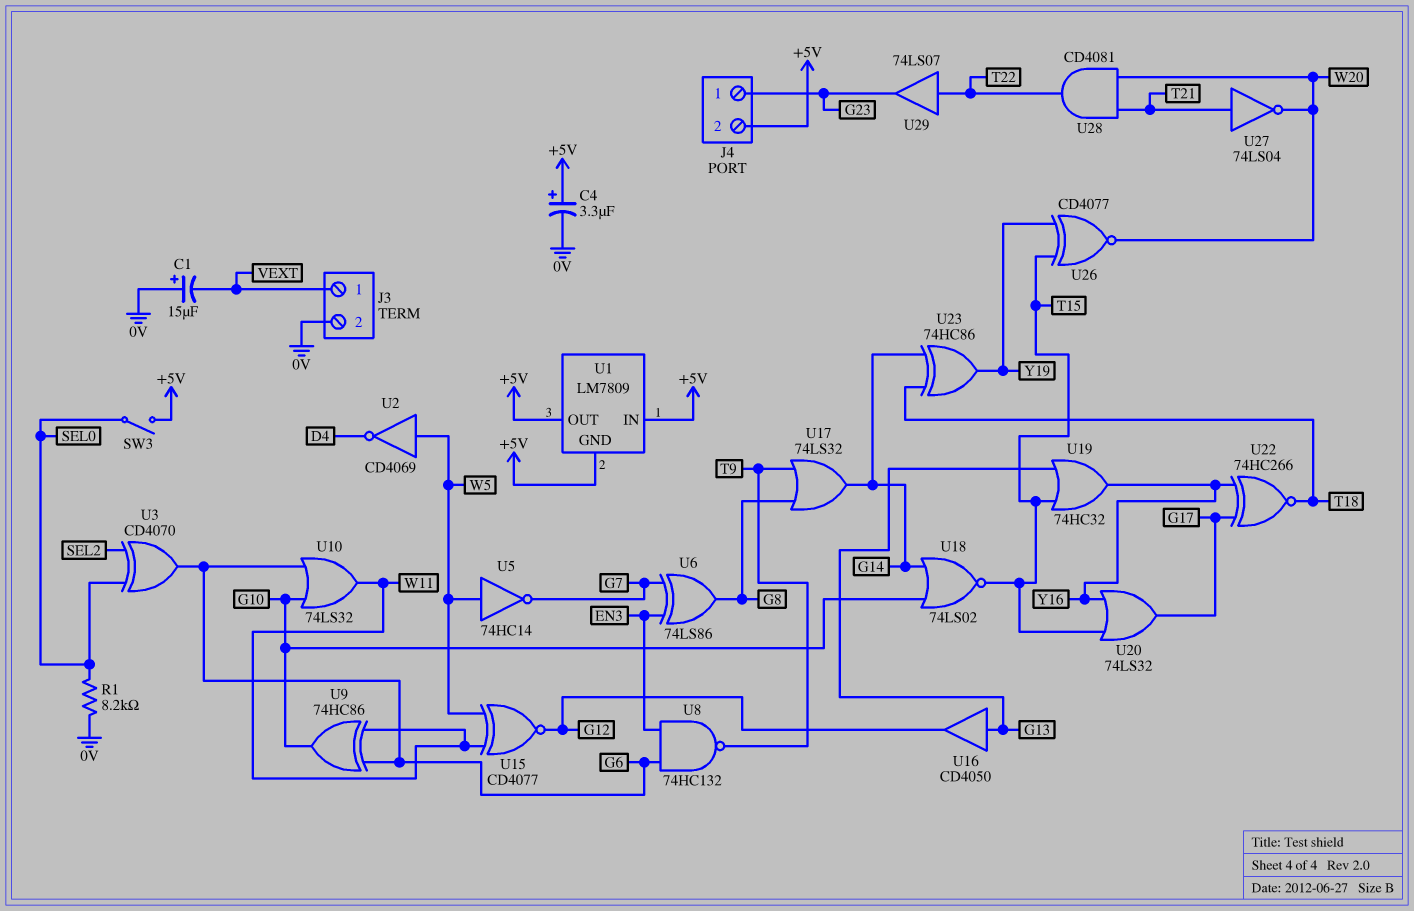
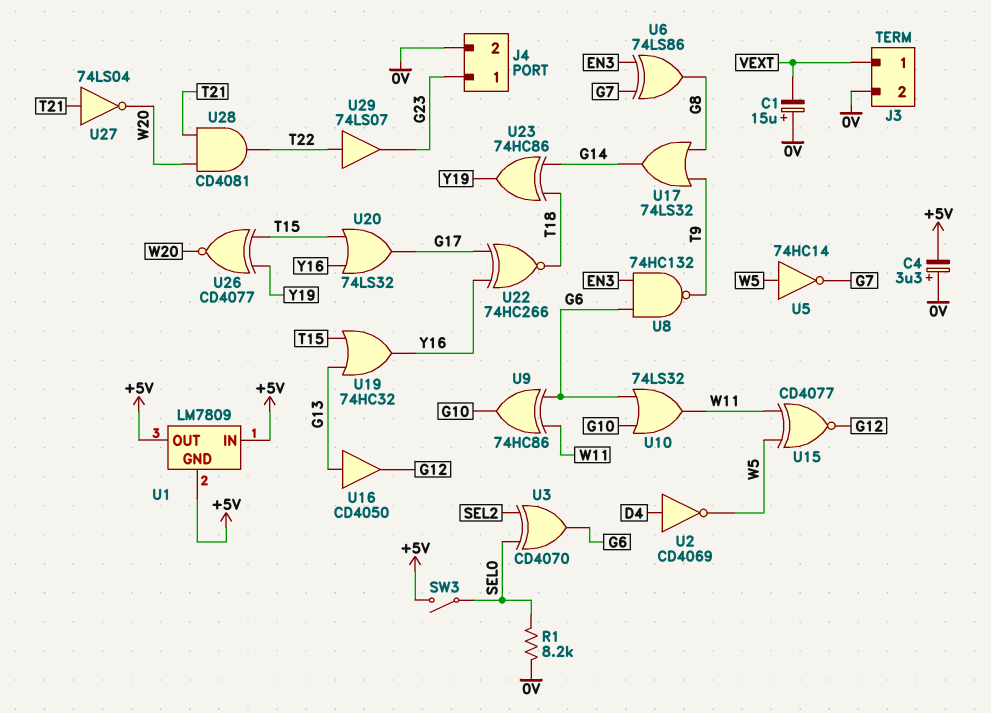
C4: 3.3uF (plus +5V, minus 0V) -> 3.3uF (plus 0V, minus +5V)
J4 pin 2: +5V -> 0V
U2: NOT CD4069 (in W5, out D4) -> NOT CD4069 (in D4, out W5)
U18: NOR 74LS02 (in G10, in G14, out T15) -> none

